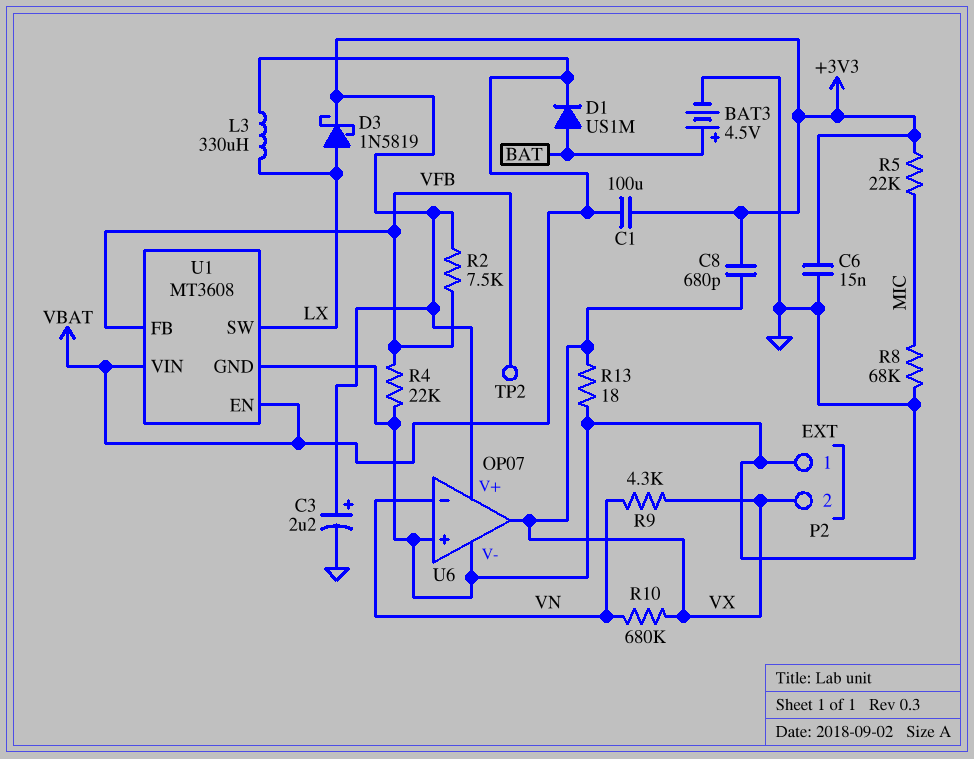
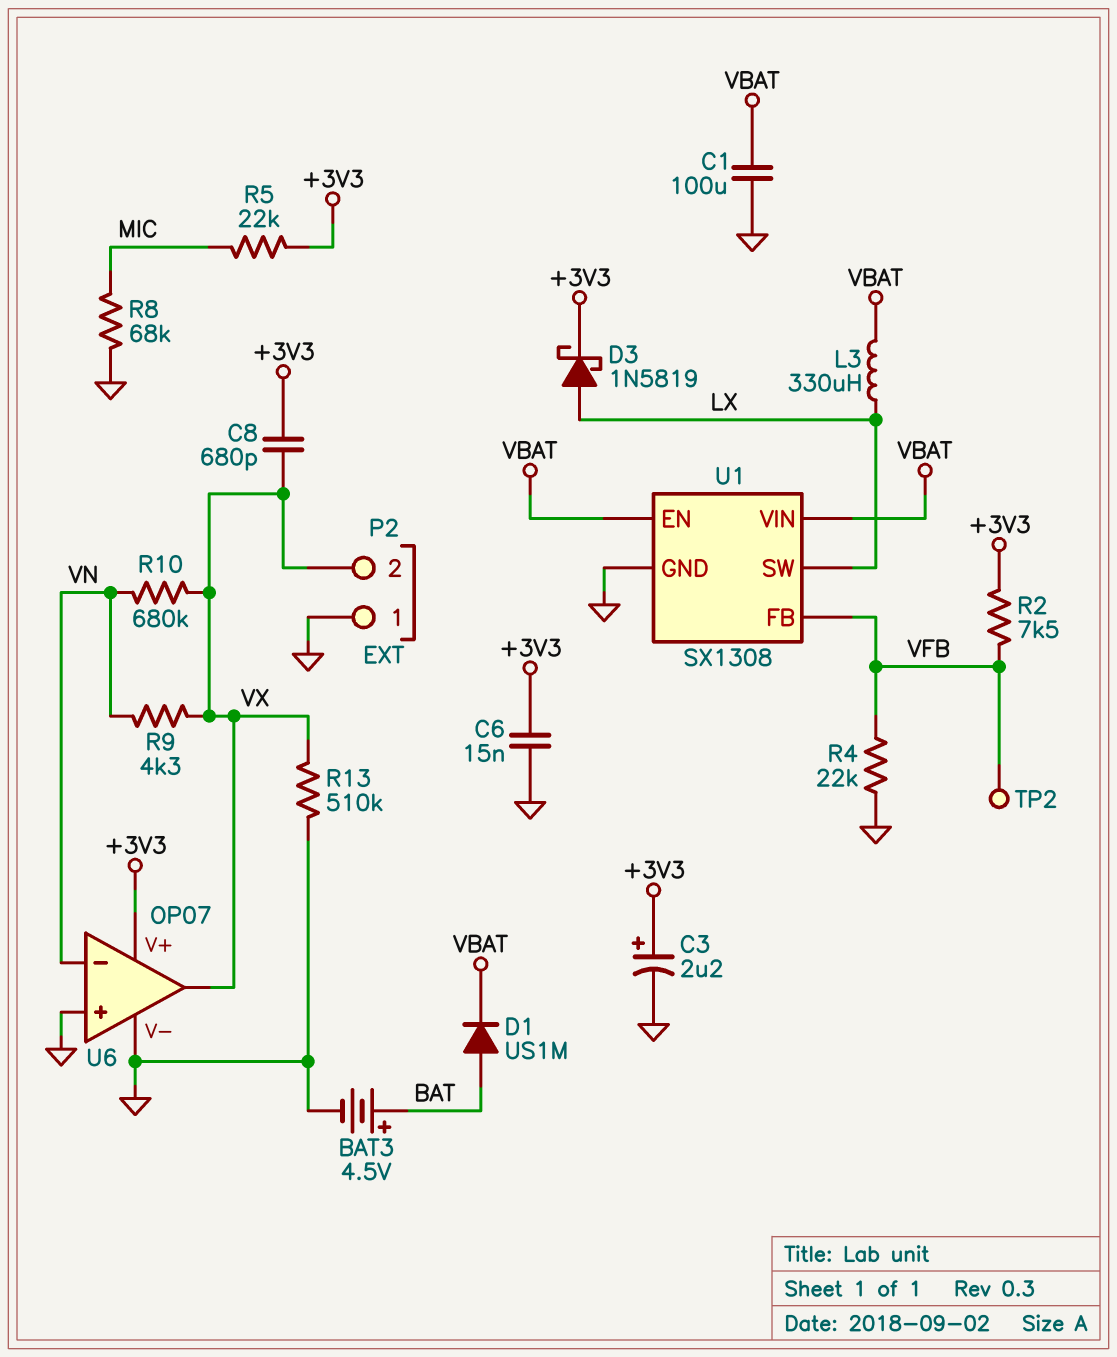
C1: 100uF (+3V3, VBAT) -> 100uF (GND, VBAT)
R13: 18 (GND, VX) -> 510k (GND, VX)
U1: MT3608 -> SX1308

